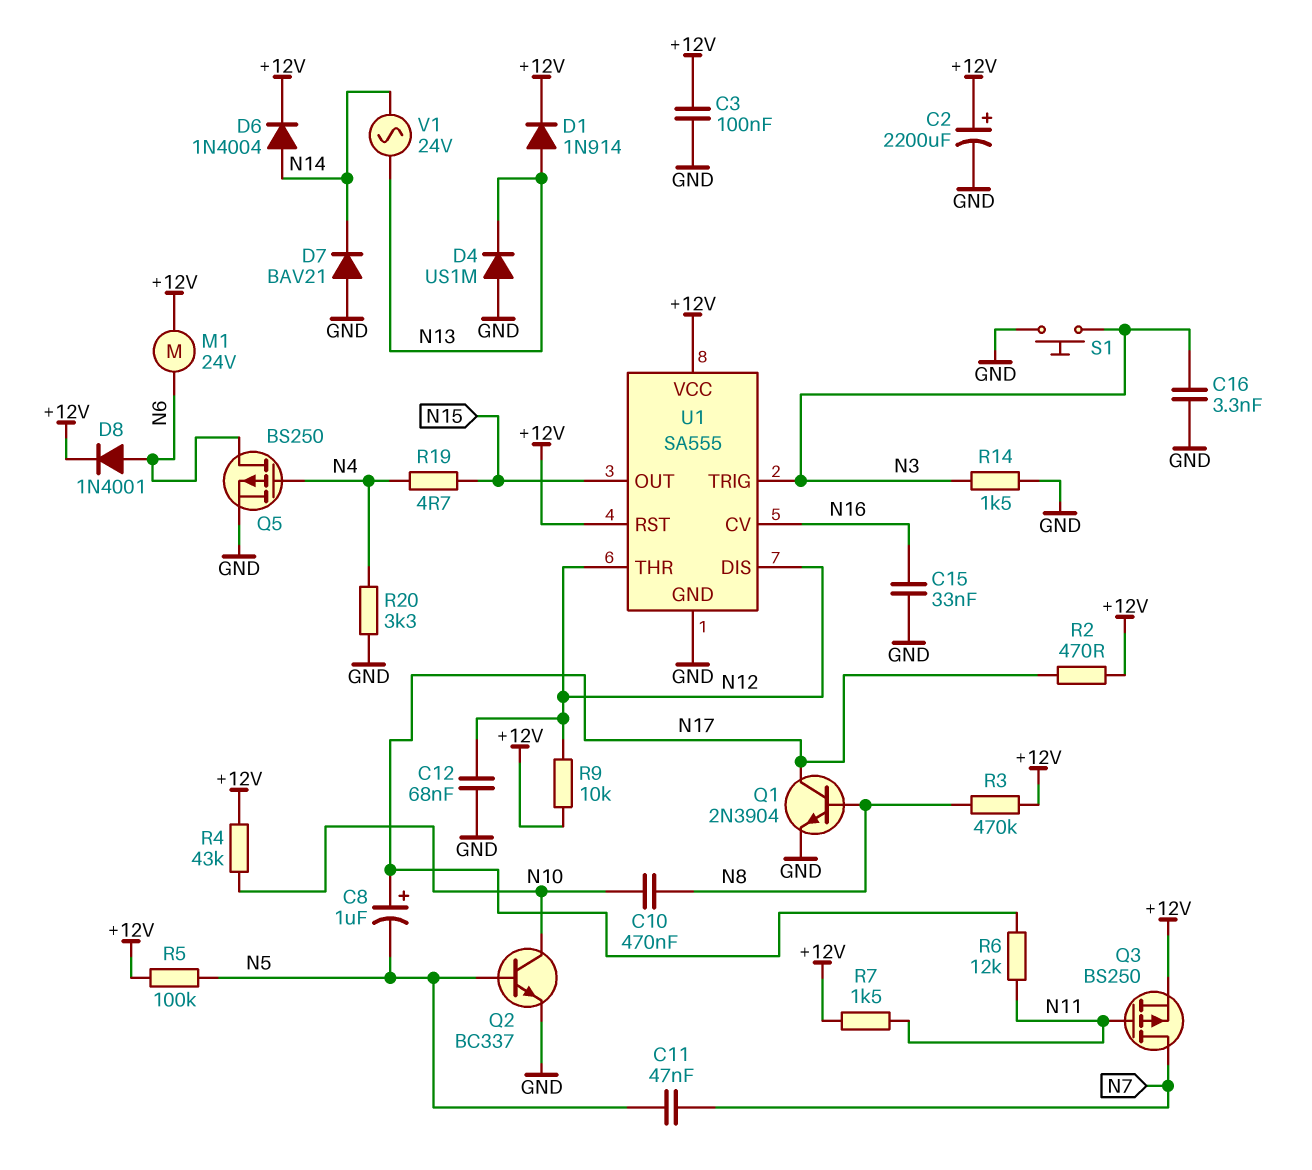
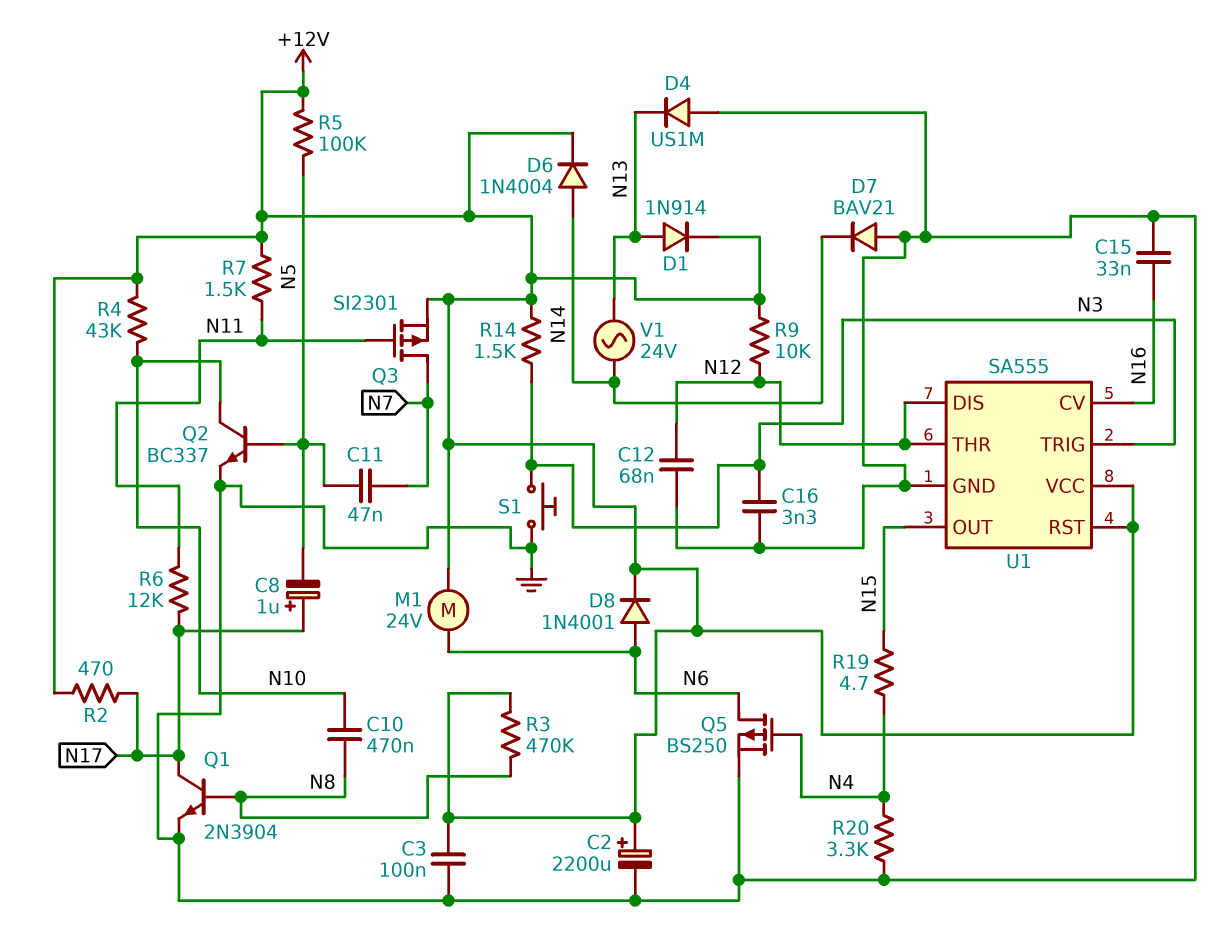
Q3: PMOS BS250 (G N11, D N7, S +12V) -> PMOS SI2301 (G N11, D N7, S +12V)
R14: 1.5k (GND, N3) -> 1.5k (+12V, N3)

